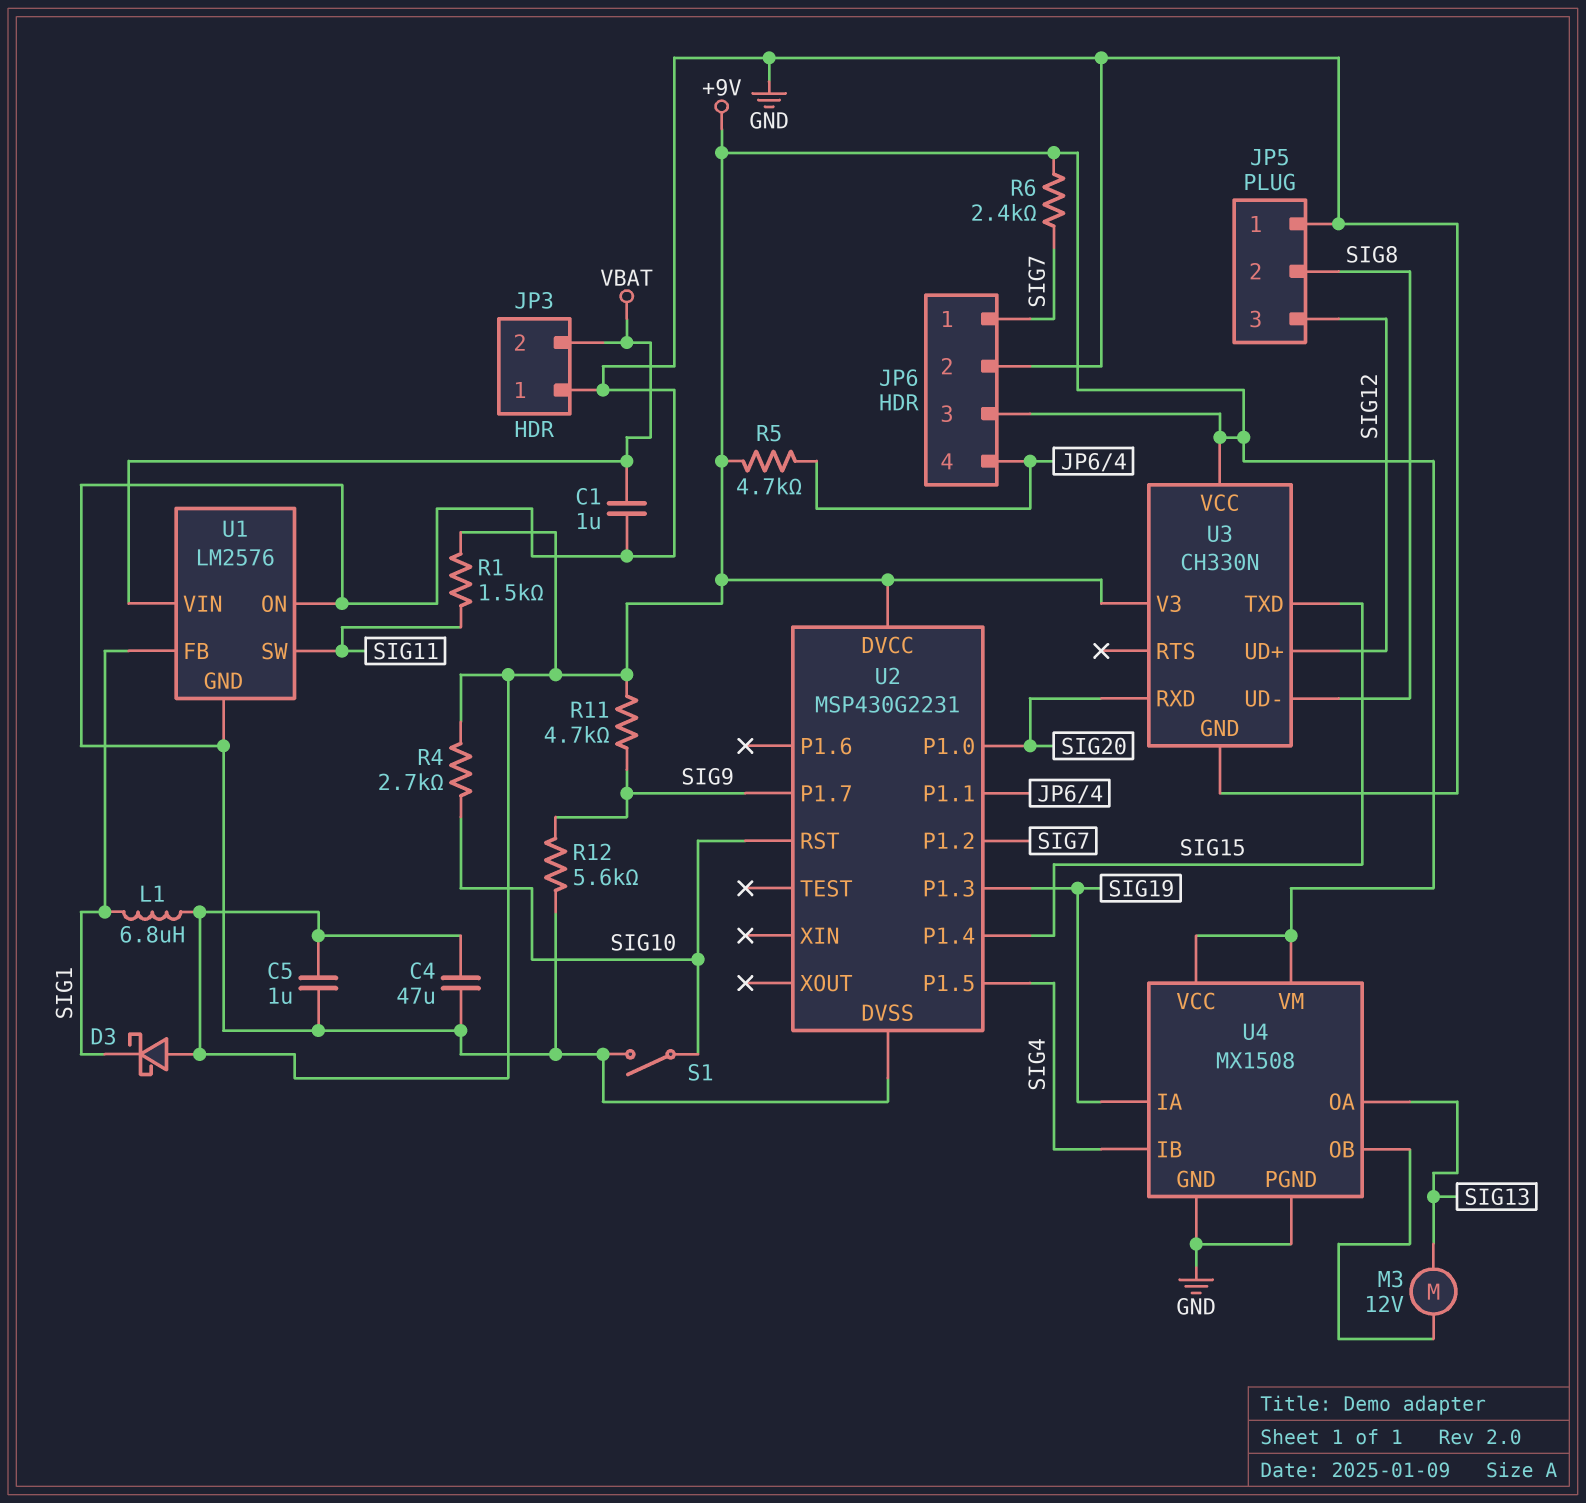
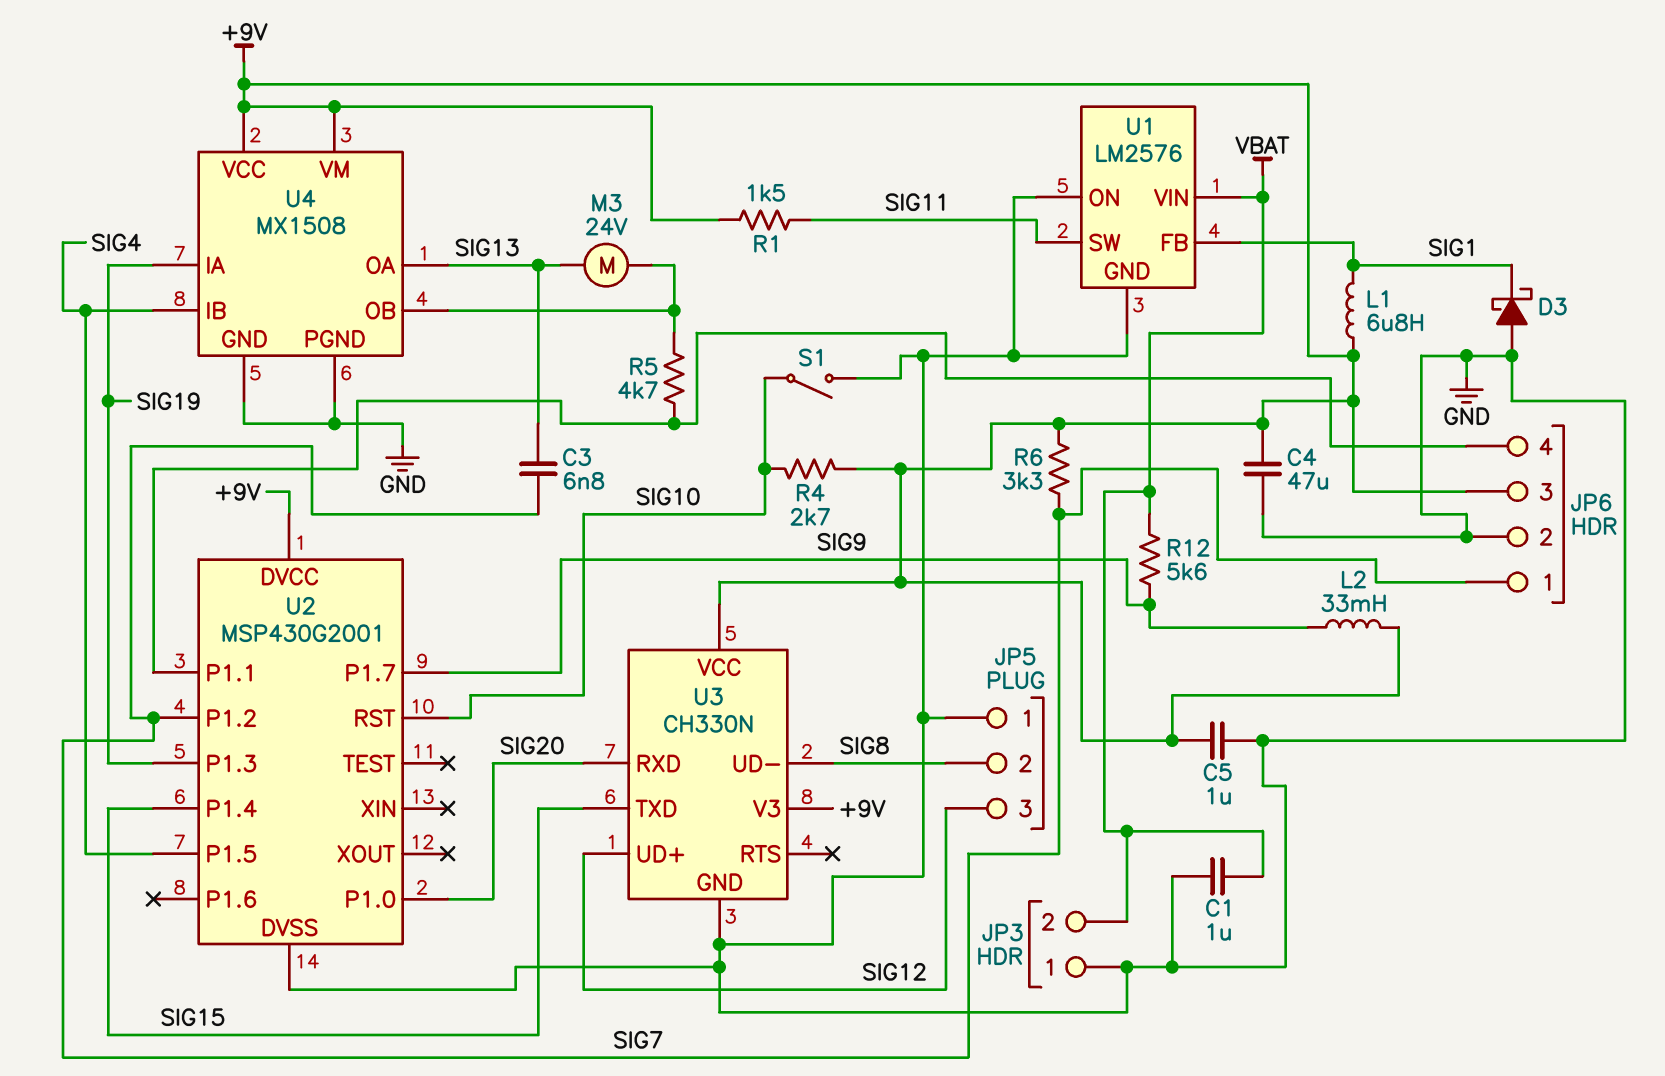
C3: none -> 6.8nF (SIG7, SIG13)
D3: schottky (A +9V, K SIG1) -> schottky (A GND, K SIG1)
L2: none -> 33mH (+9V, SIG9)
M3: motor 12V (SIG13, U4/OB) -> motor 24V (SIG13, U4/OB)
R5: 4.7k (+9V, JP6/4) -> 4.7k (JP6/4, U4/OB)
R6: 2.4k (+9V, SIG7) -> 3.3k (+9V, SIG7)
R11: 4.7k (+9V, SIG9) -> none
R12: 5.6k (GND, SIG9) -> 5.6k (SIG9, VBAT)
U2: MSP430G2231 -> MSP430G2001

